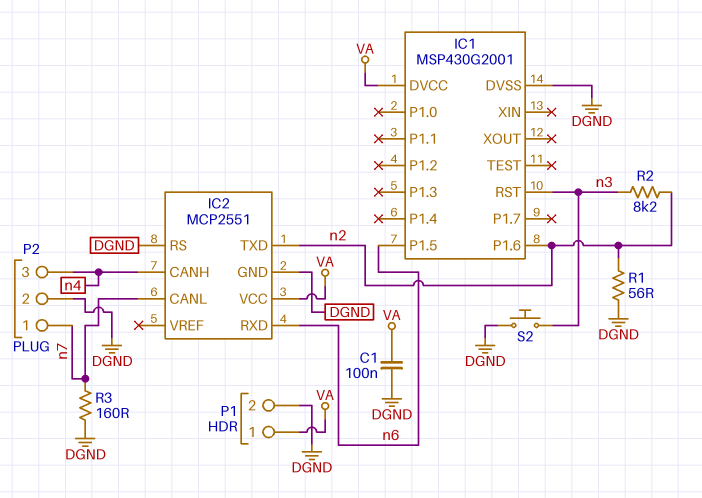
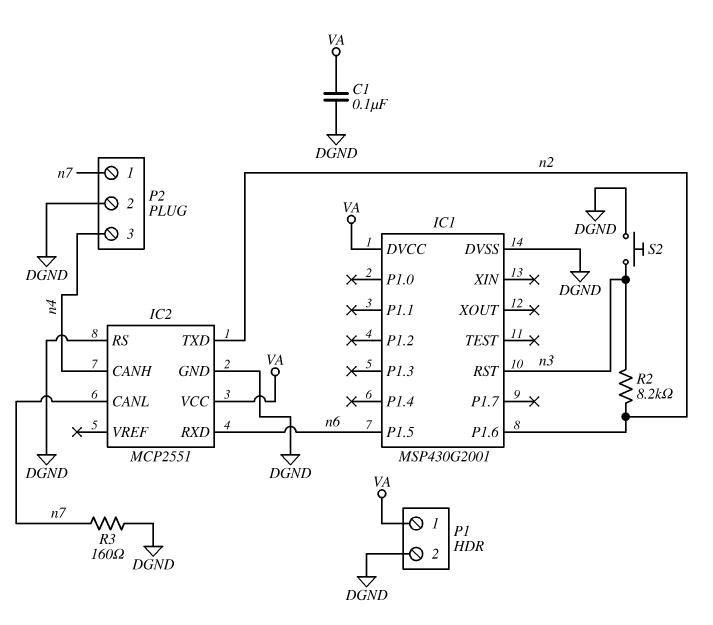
R1: 56 (DGND, n2) -> none

